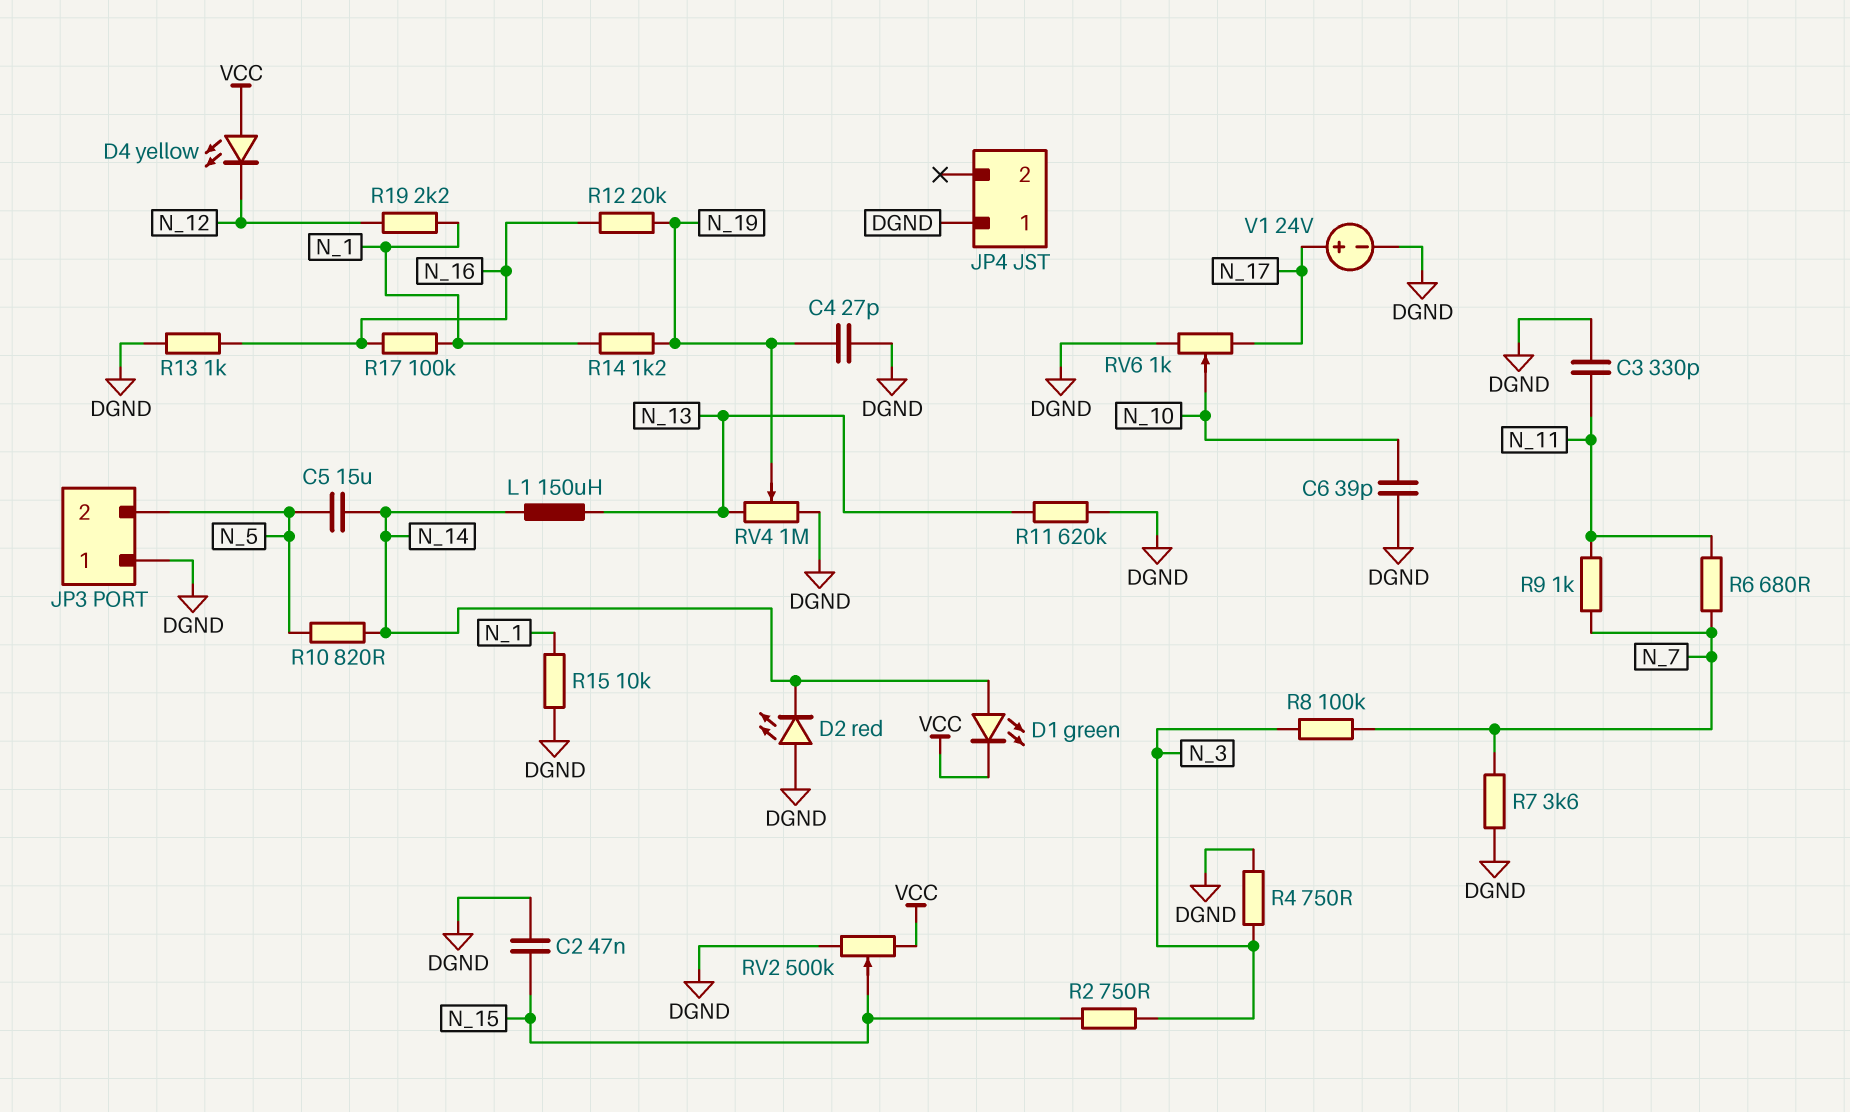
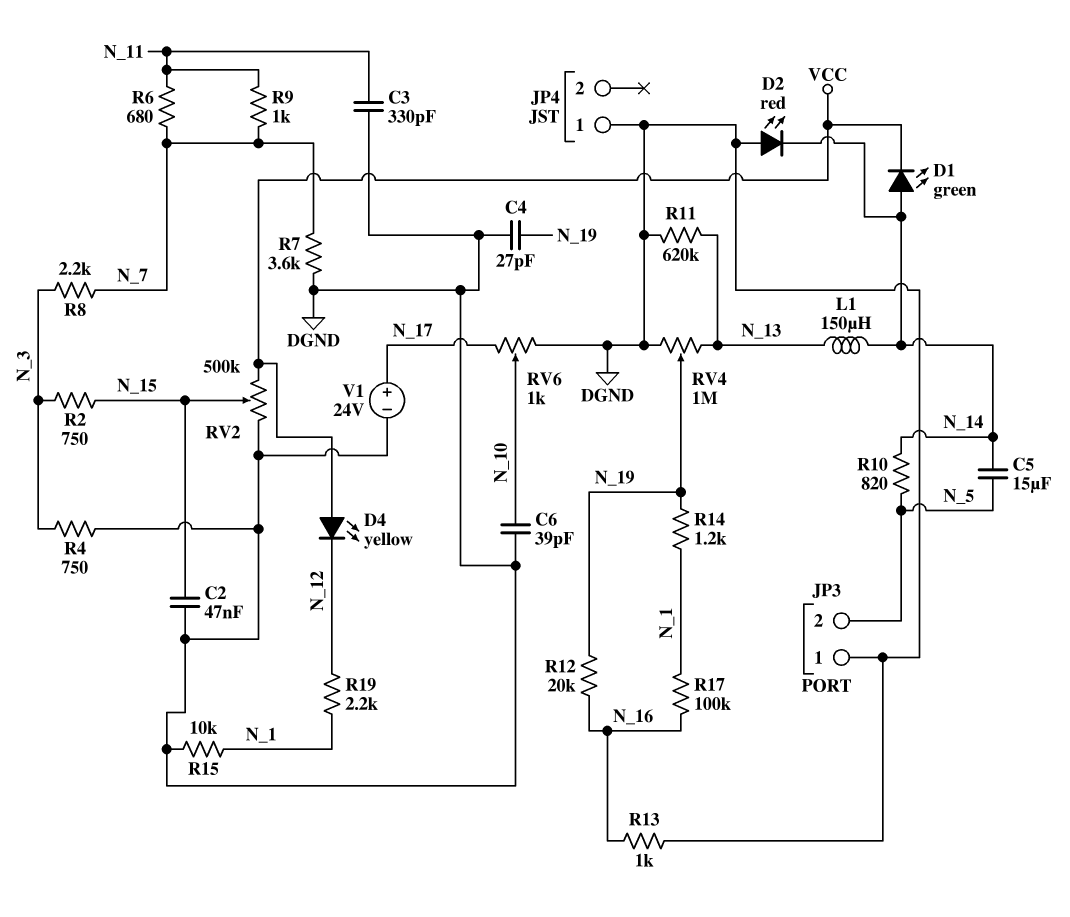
R8: 100k (N_3, N_7) -> 2.2k (N_3, N_7)

